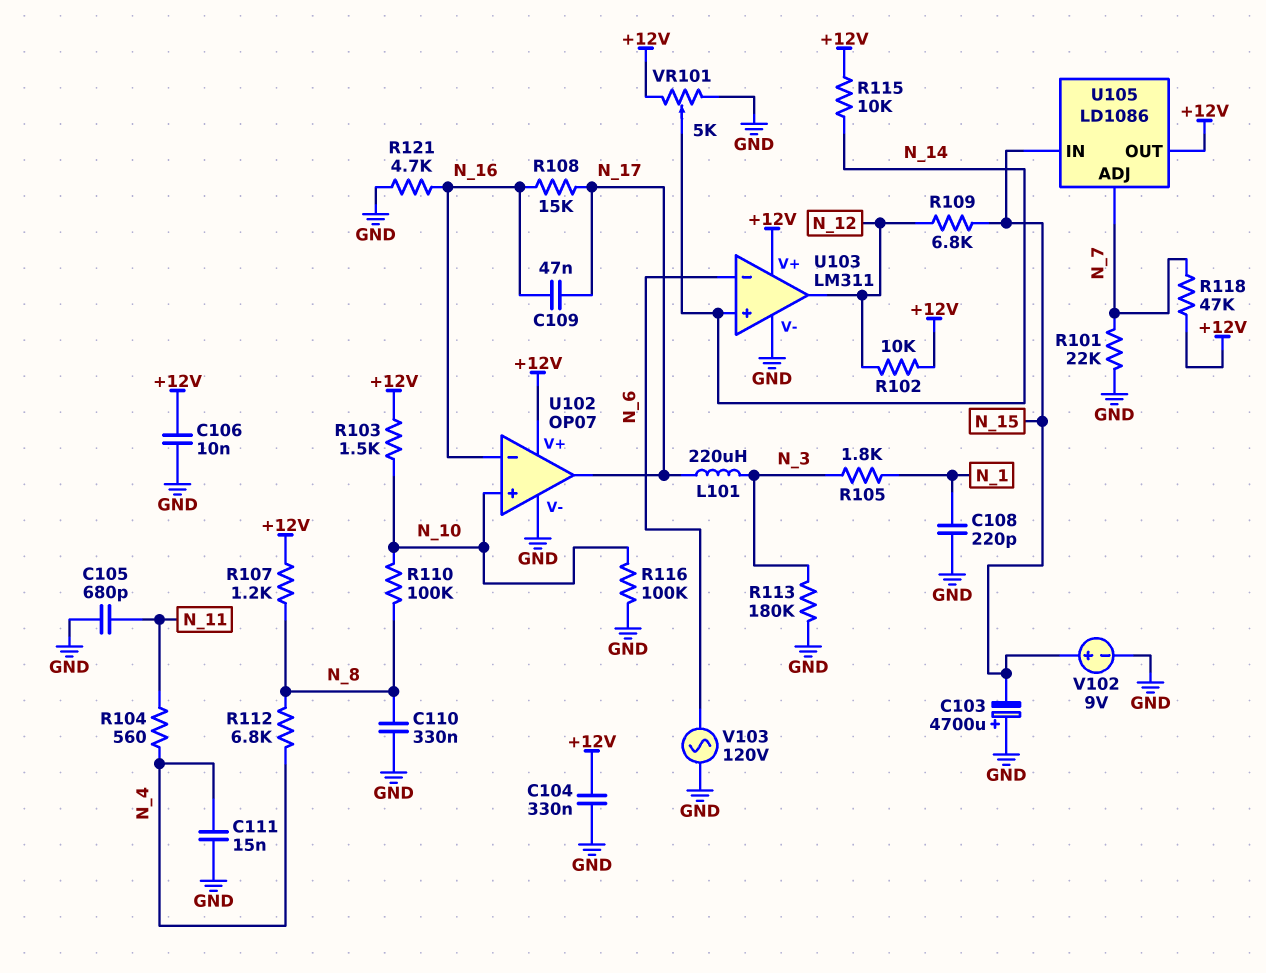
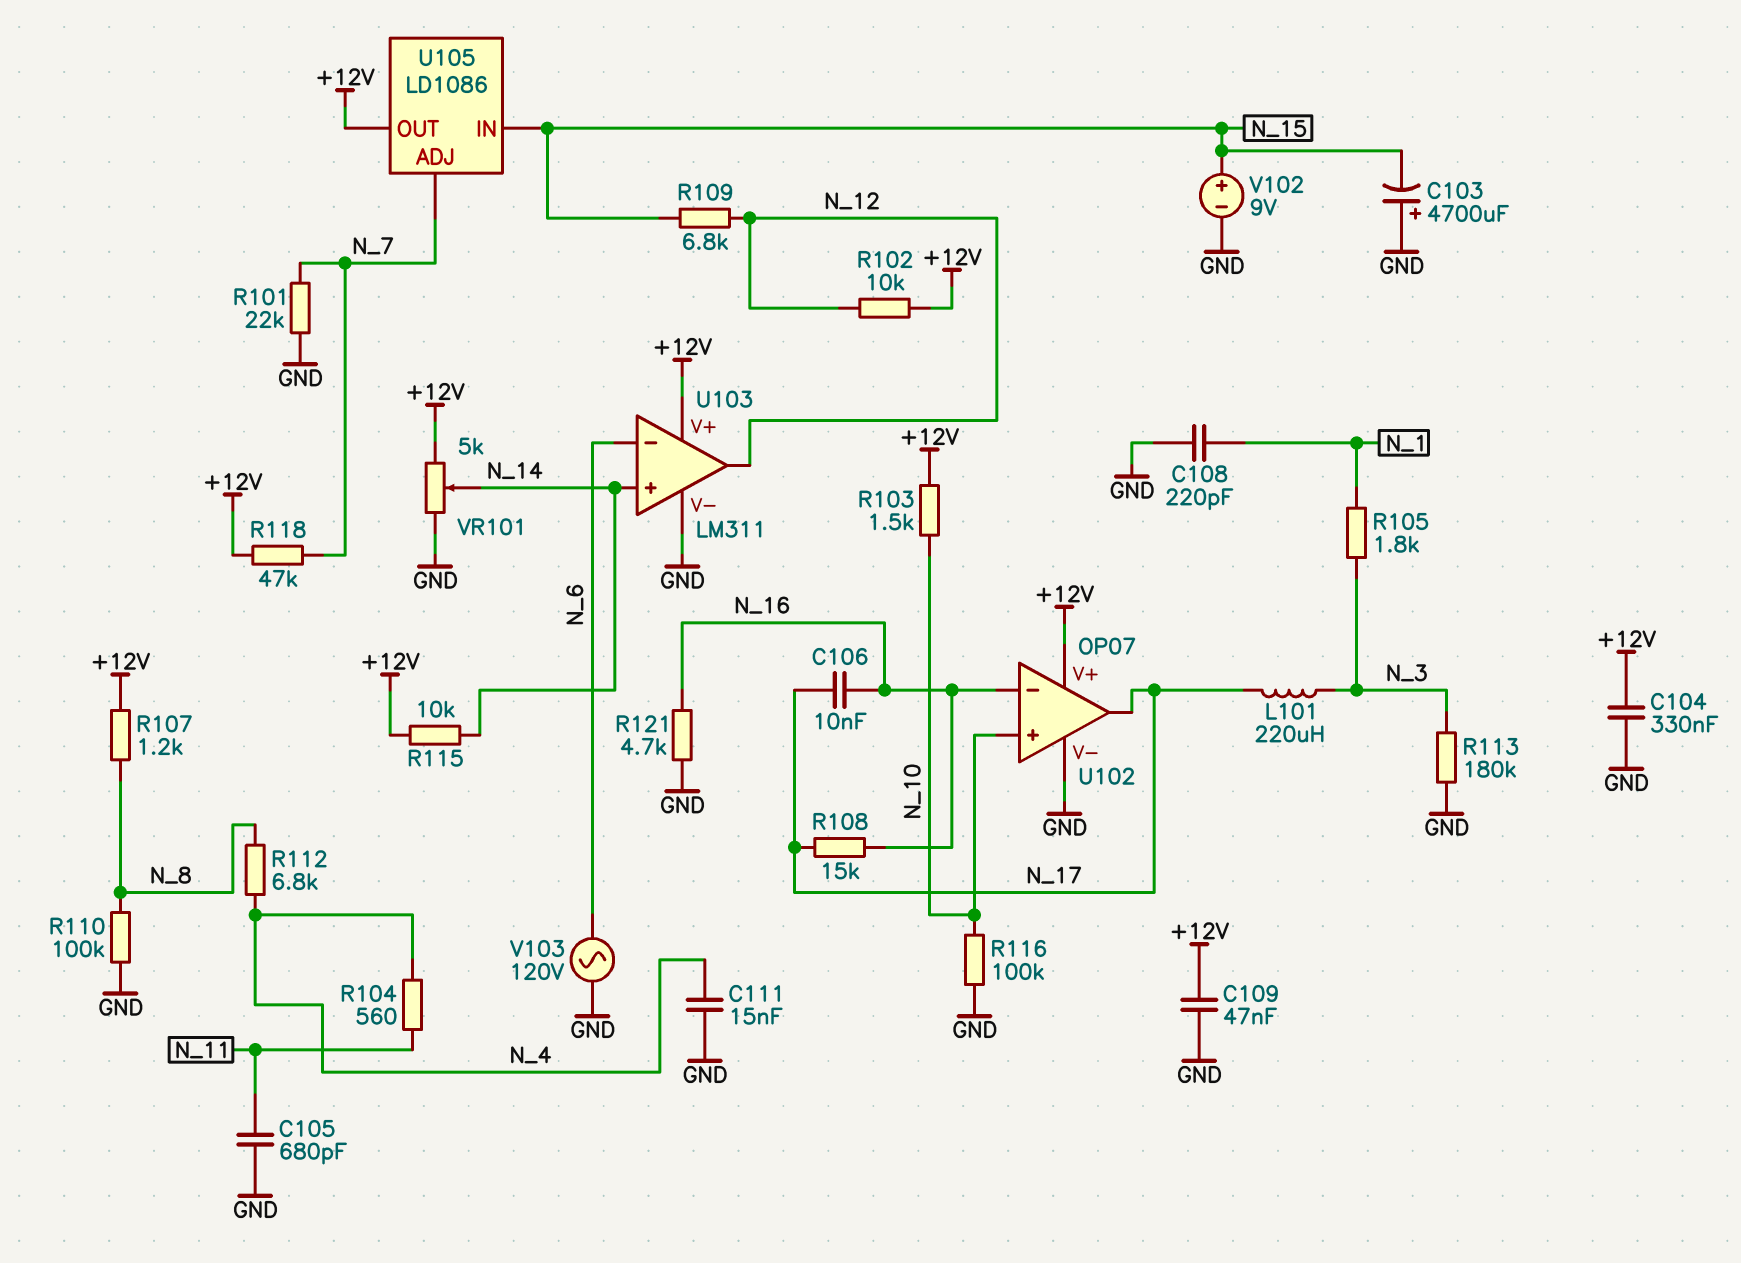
C106: 10nF (+12V, GND) -> 10nF (N_16, N_17)
C109: 47nF (N_16, N_17) -> 47nF (+12V, GND)
C110: 330nF (GND, N_8) -> none
R110: 100k (N_8, N_10) -> 100k (GND, N_8)

